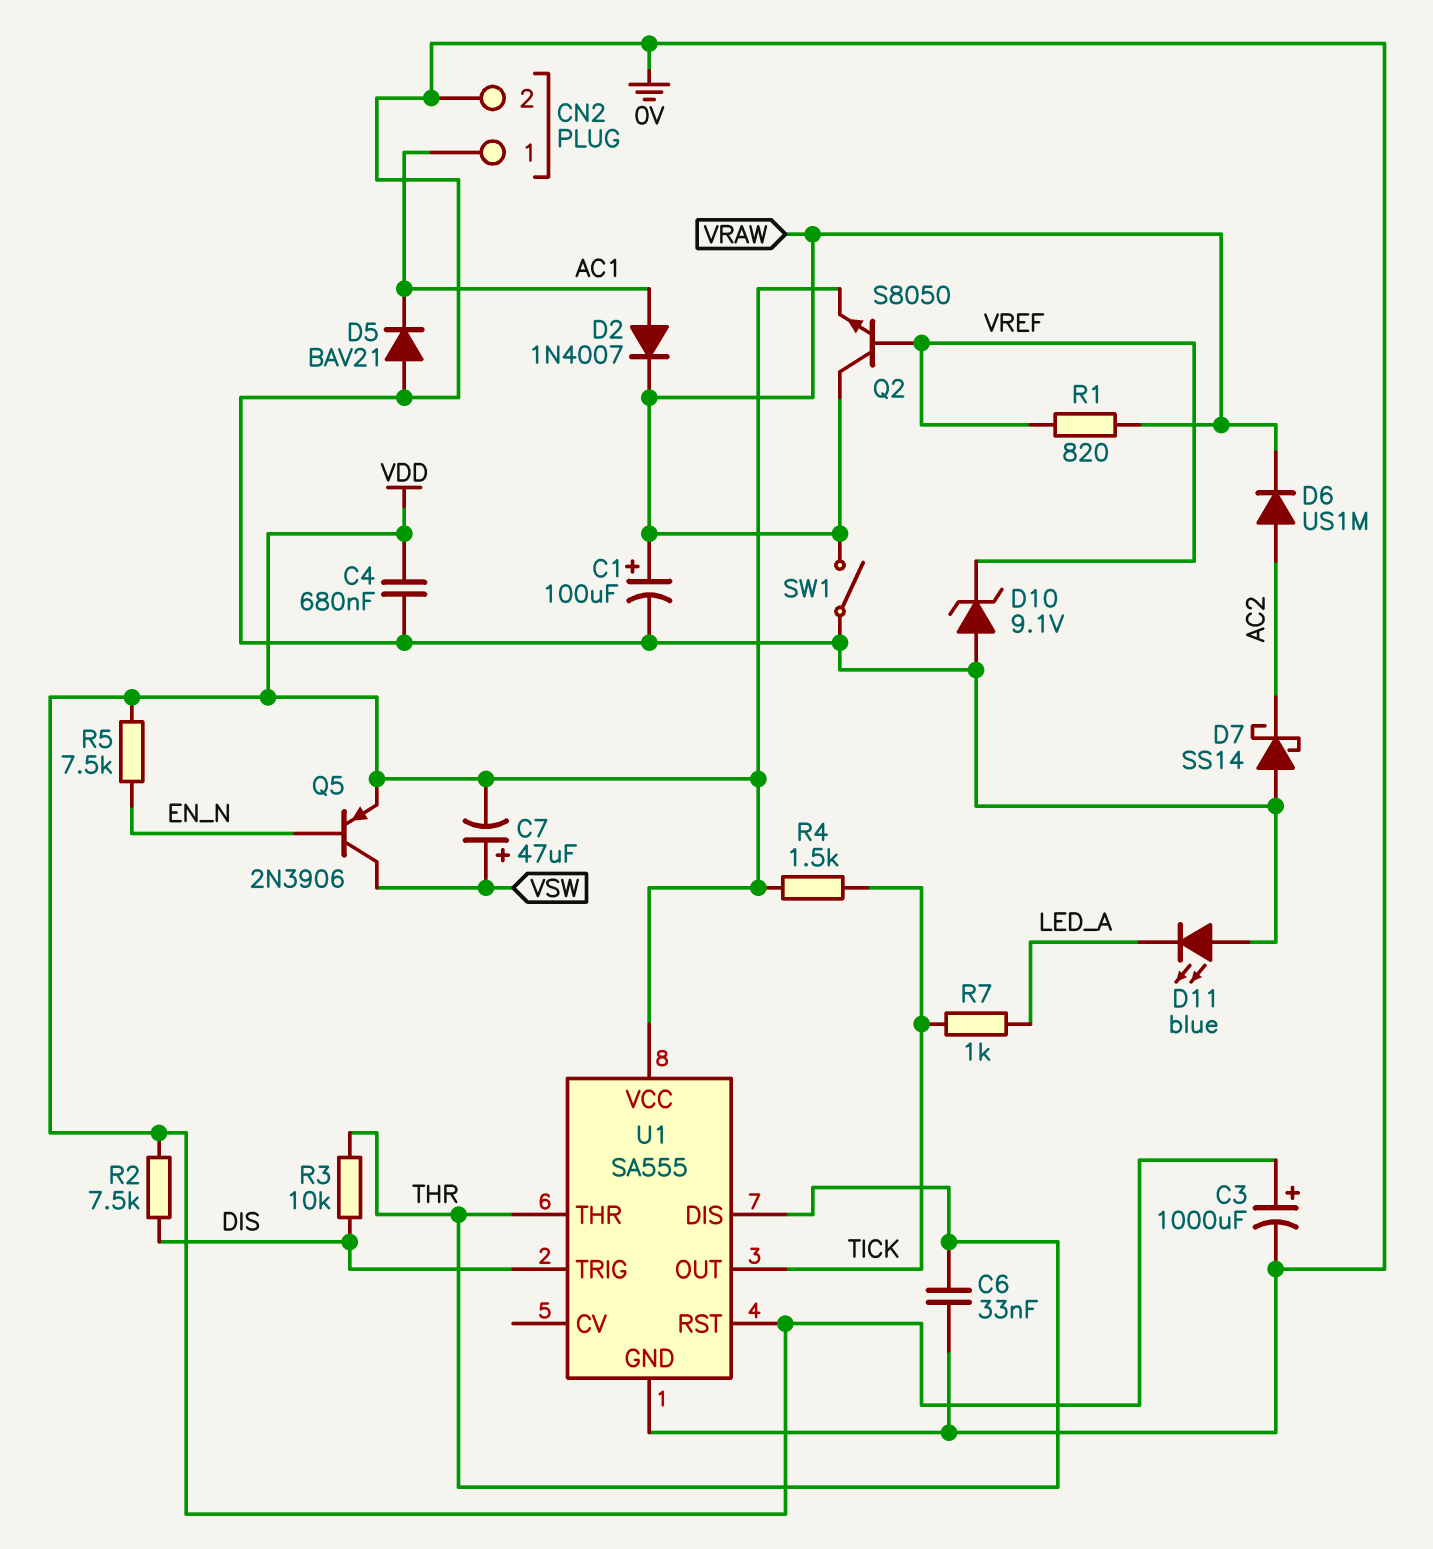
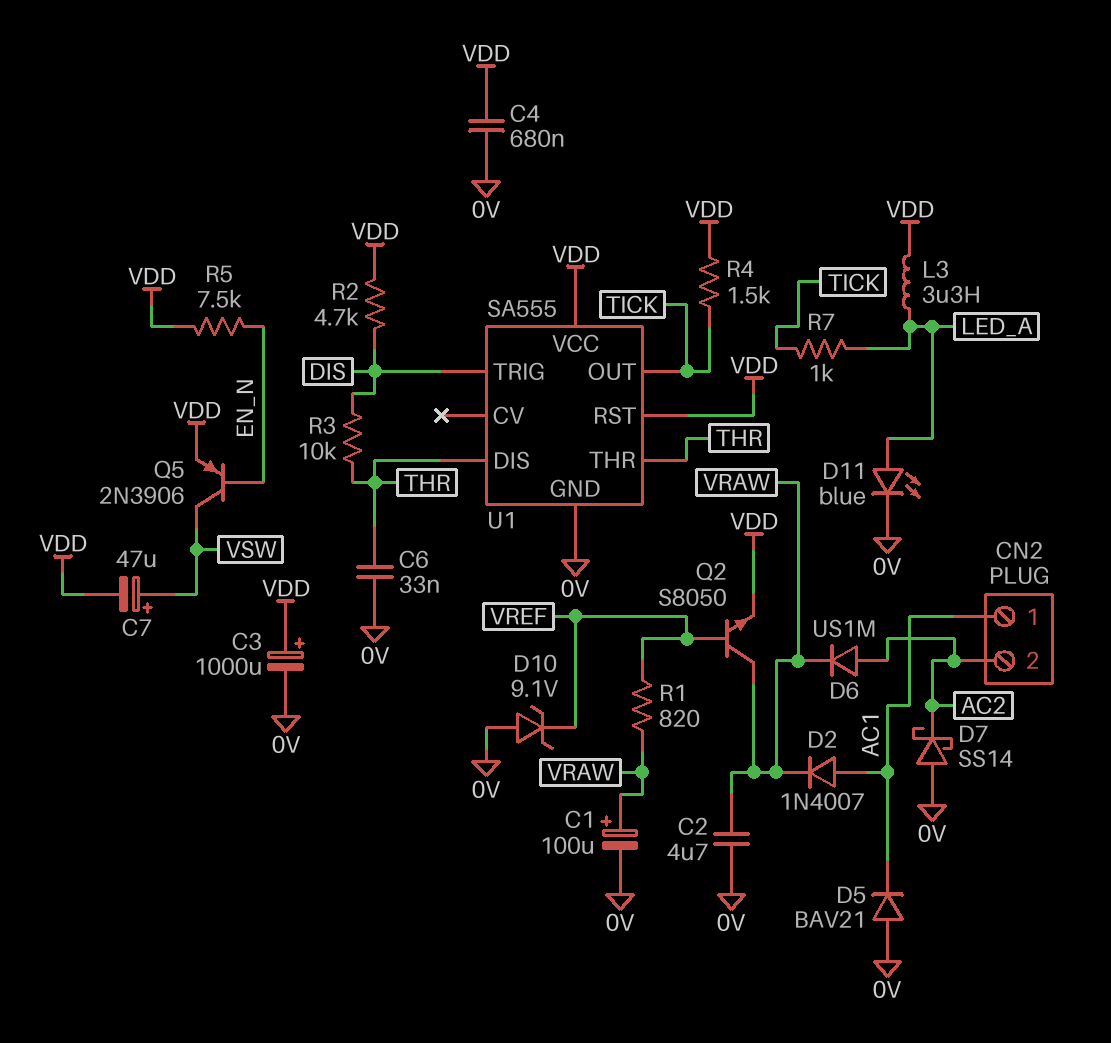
C2: none -> 4.7uF (0V, VRAW)
CN2 pin 2: 0V -> AC2
D11: LED blue (A 0V, K LED_A) -> LED blue (A LED_A, K 0V)
L3: none -> 3.3uH (LED_A, VDD)
R2: 7.5k (DIS, VDD) -> 4.7k (DIS, VDD)
SW1: switch (0V, VRAW) -> none

